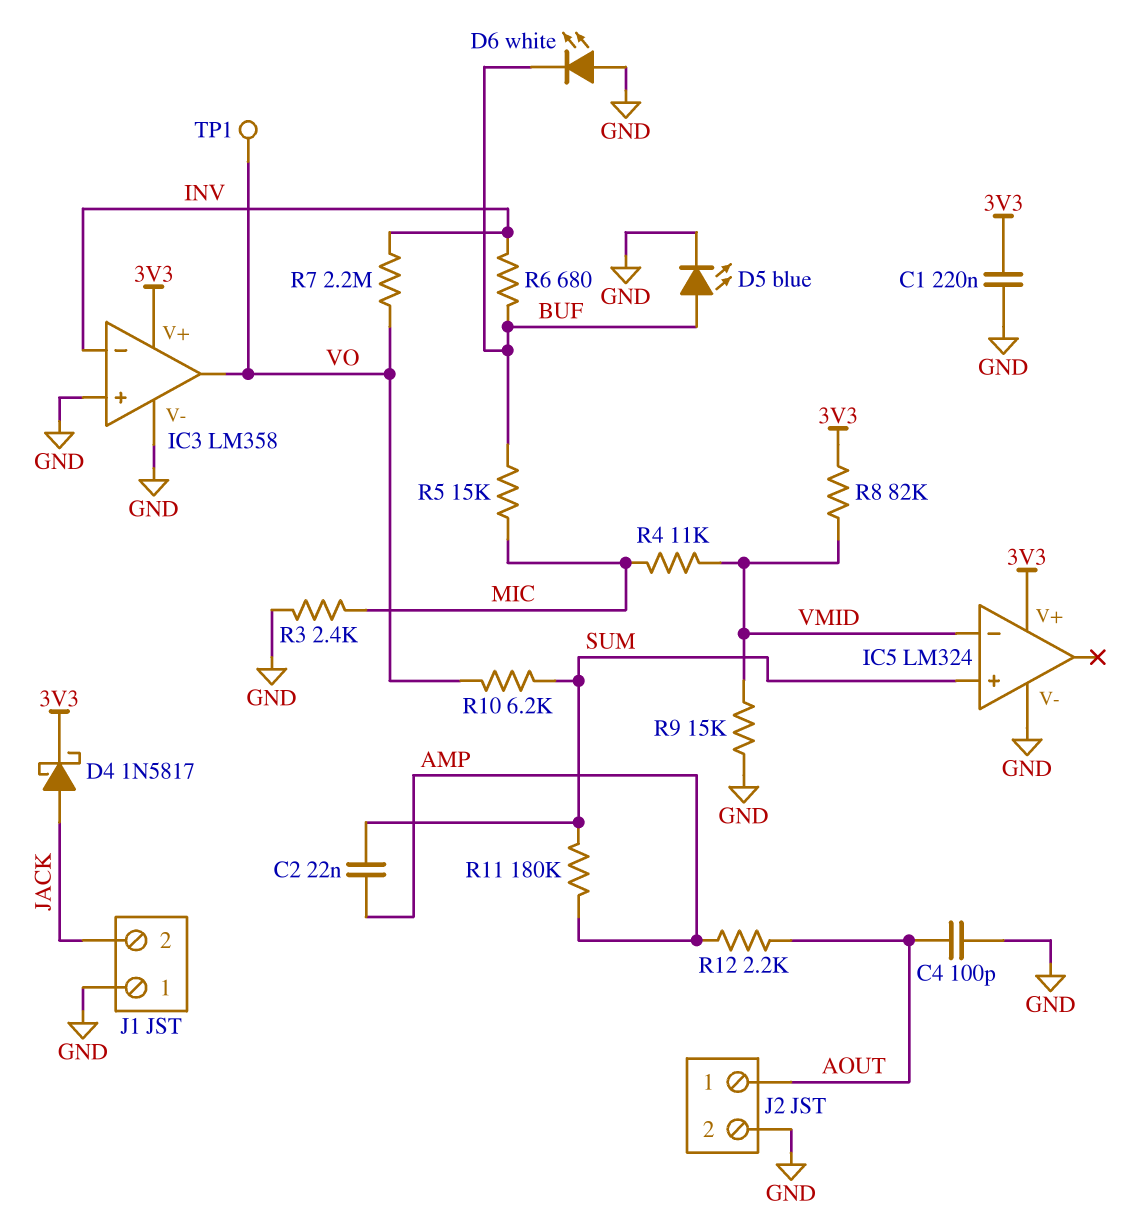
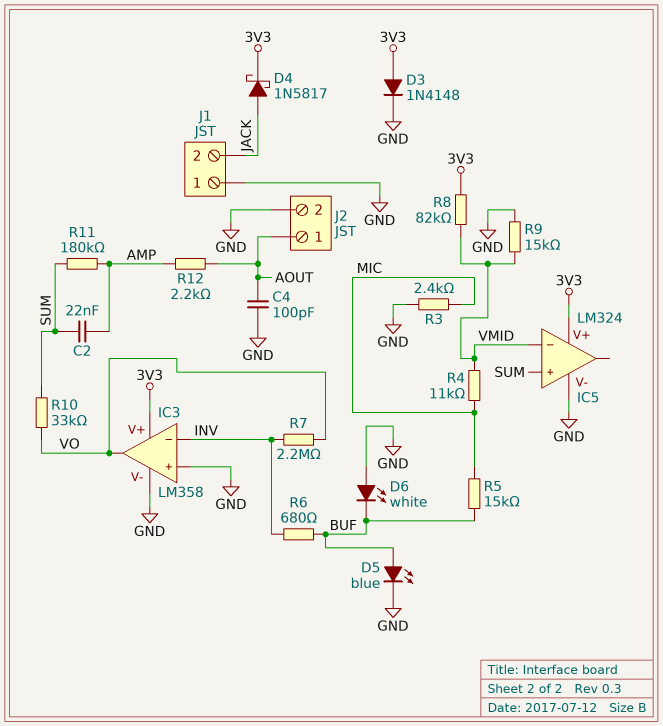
C1: 220nF (3V3, GND) -> none
D3: none -> diode 1N4148 (A 3V3, K GND)
R10: 6.2k (SUM, VO) -> 33k (SUM, VO)
TP1: test point (VO) -> none

